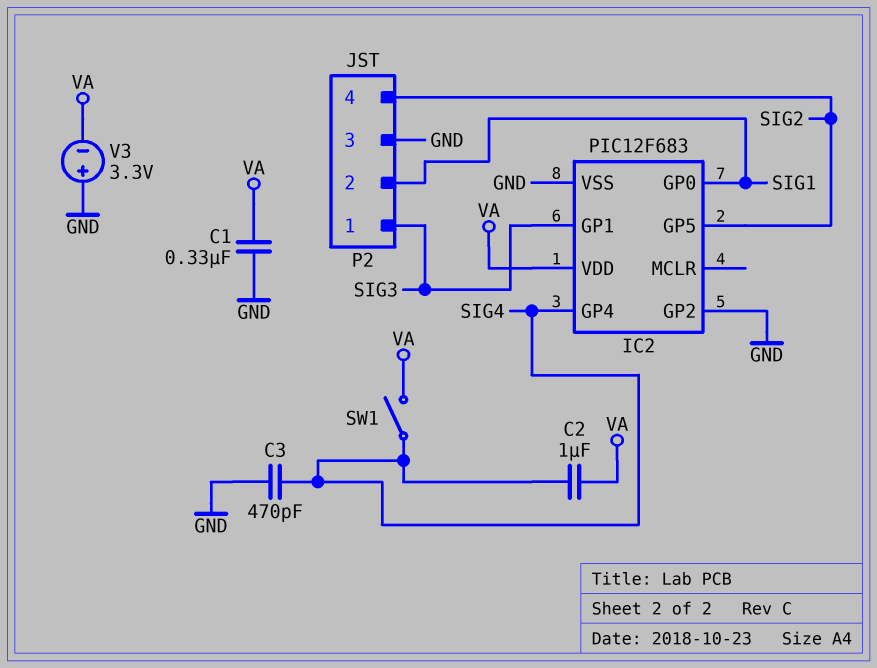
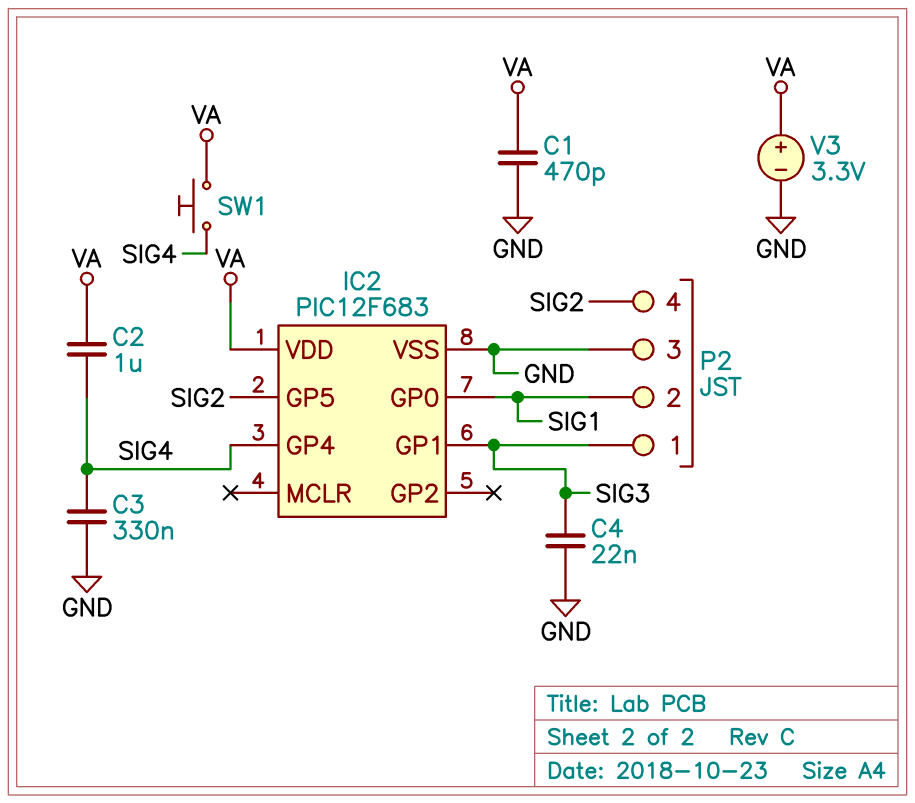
C1: 330nF (GND, VA) -> 470pF (GND, VA)
C3: 470pF (GND, SIG4) -> 330nF (GND, SIG4)
C4: none -> 22nF (GND, SIG3)
IC2 pin GP2: GND -> none
SW1: switch (SIG4, VA) -> button (SIG4, VA)
V3: 3.3V (plus GND, minus VA) -> 3.3V (plus VA, minus GND)

